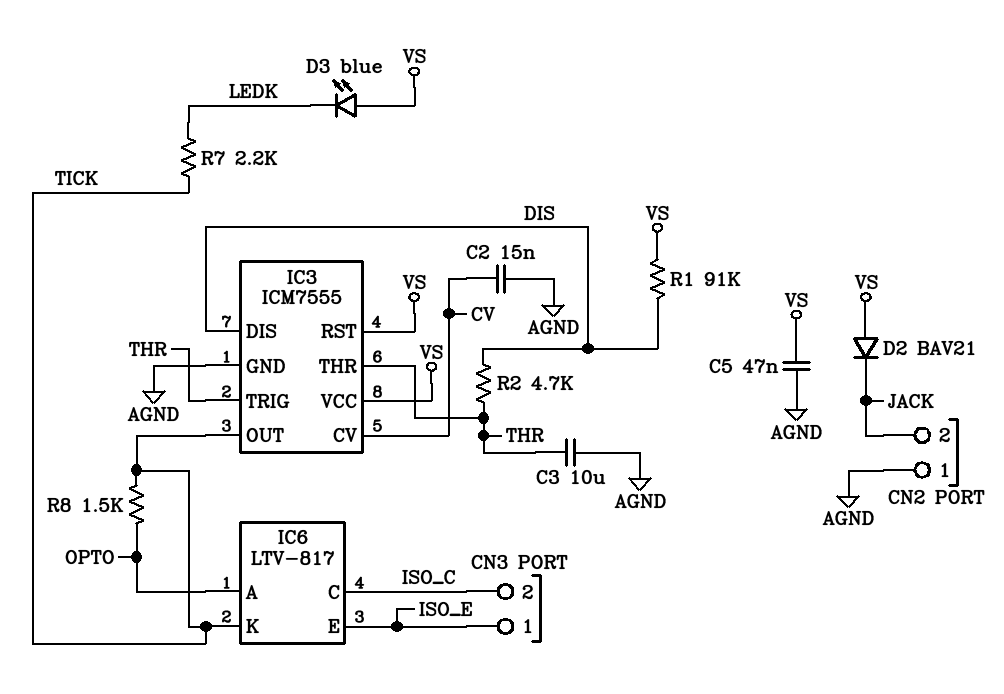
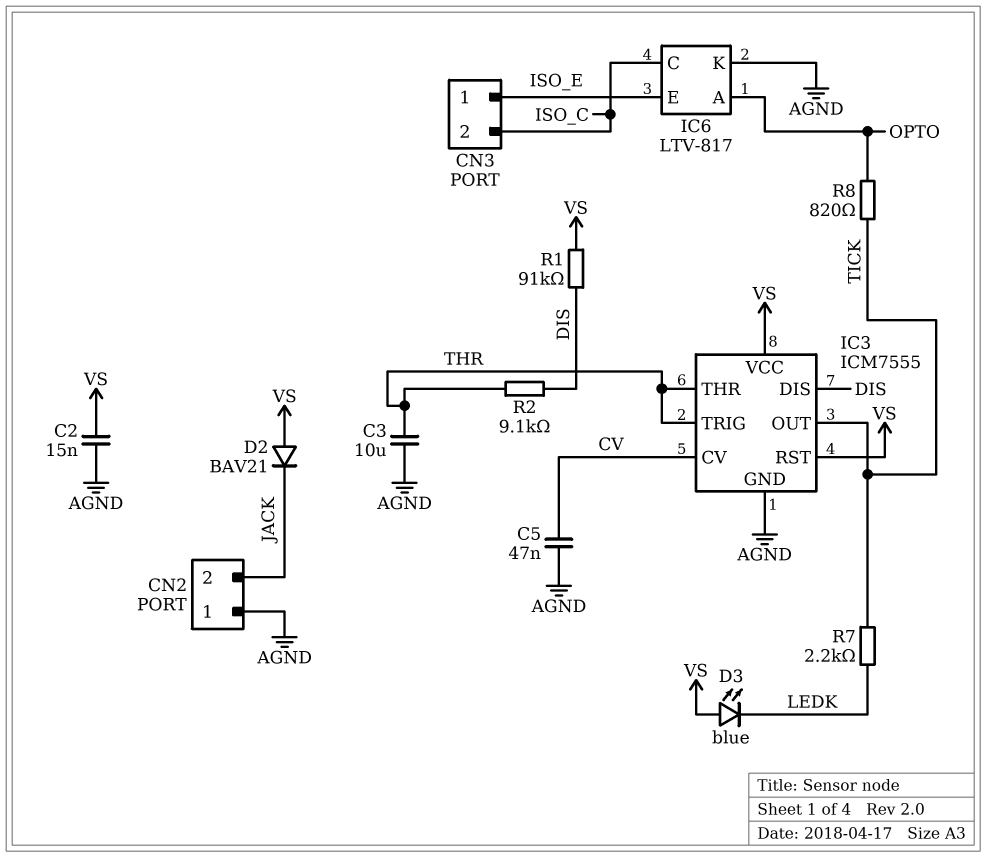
C2: 15nF (AGND, CV) -> 15nF (AGND, VS)
C5: 47nF (AGND, VS) -> 47nF (AGND, CV)
IC6 pin K: TICK -> AGND
R2: 4.7k (DIS, THR) -> 9.1k (DIS, THR)
R8: 1.5k (OPTO, TICK) -> 820 (OPTO, TICK)

